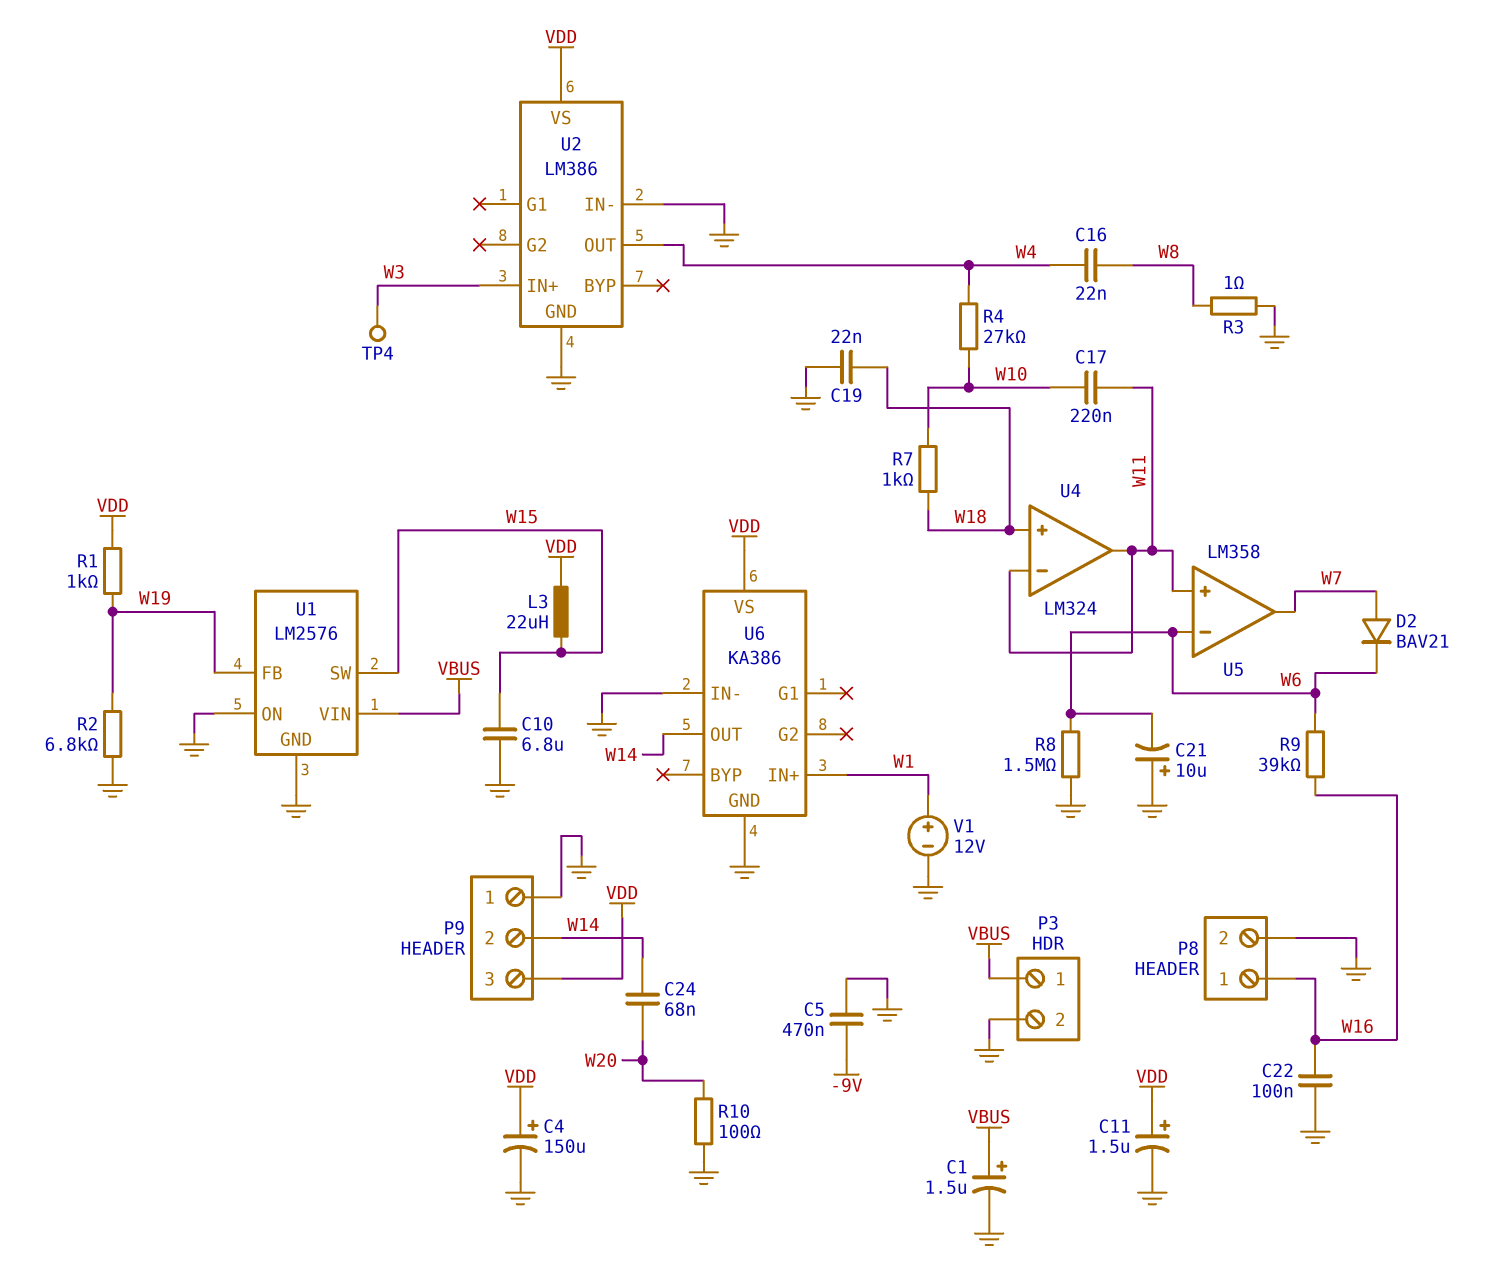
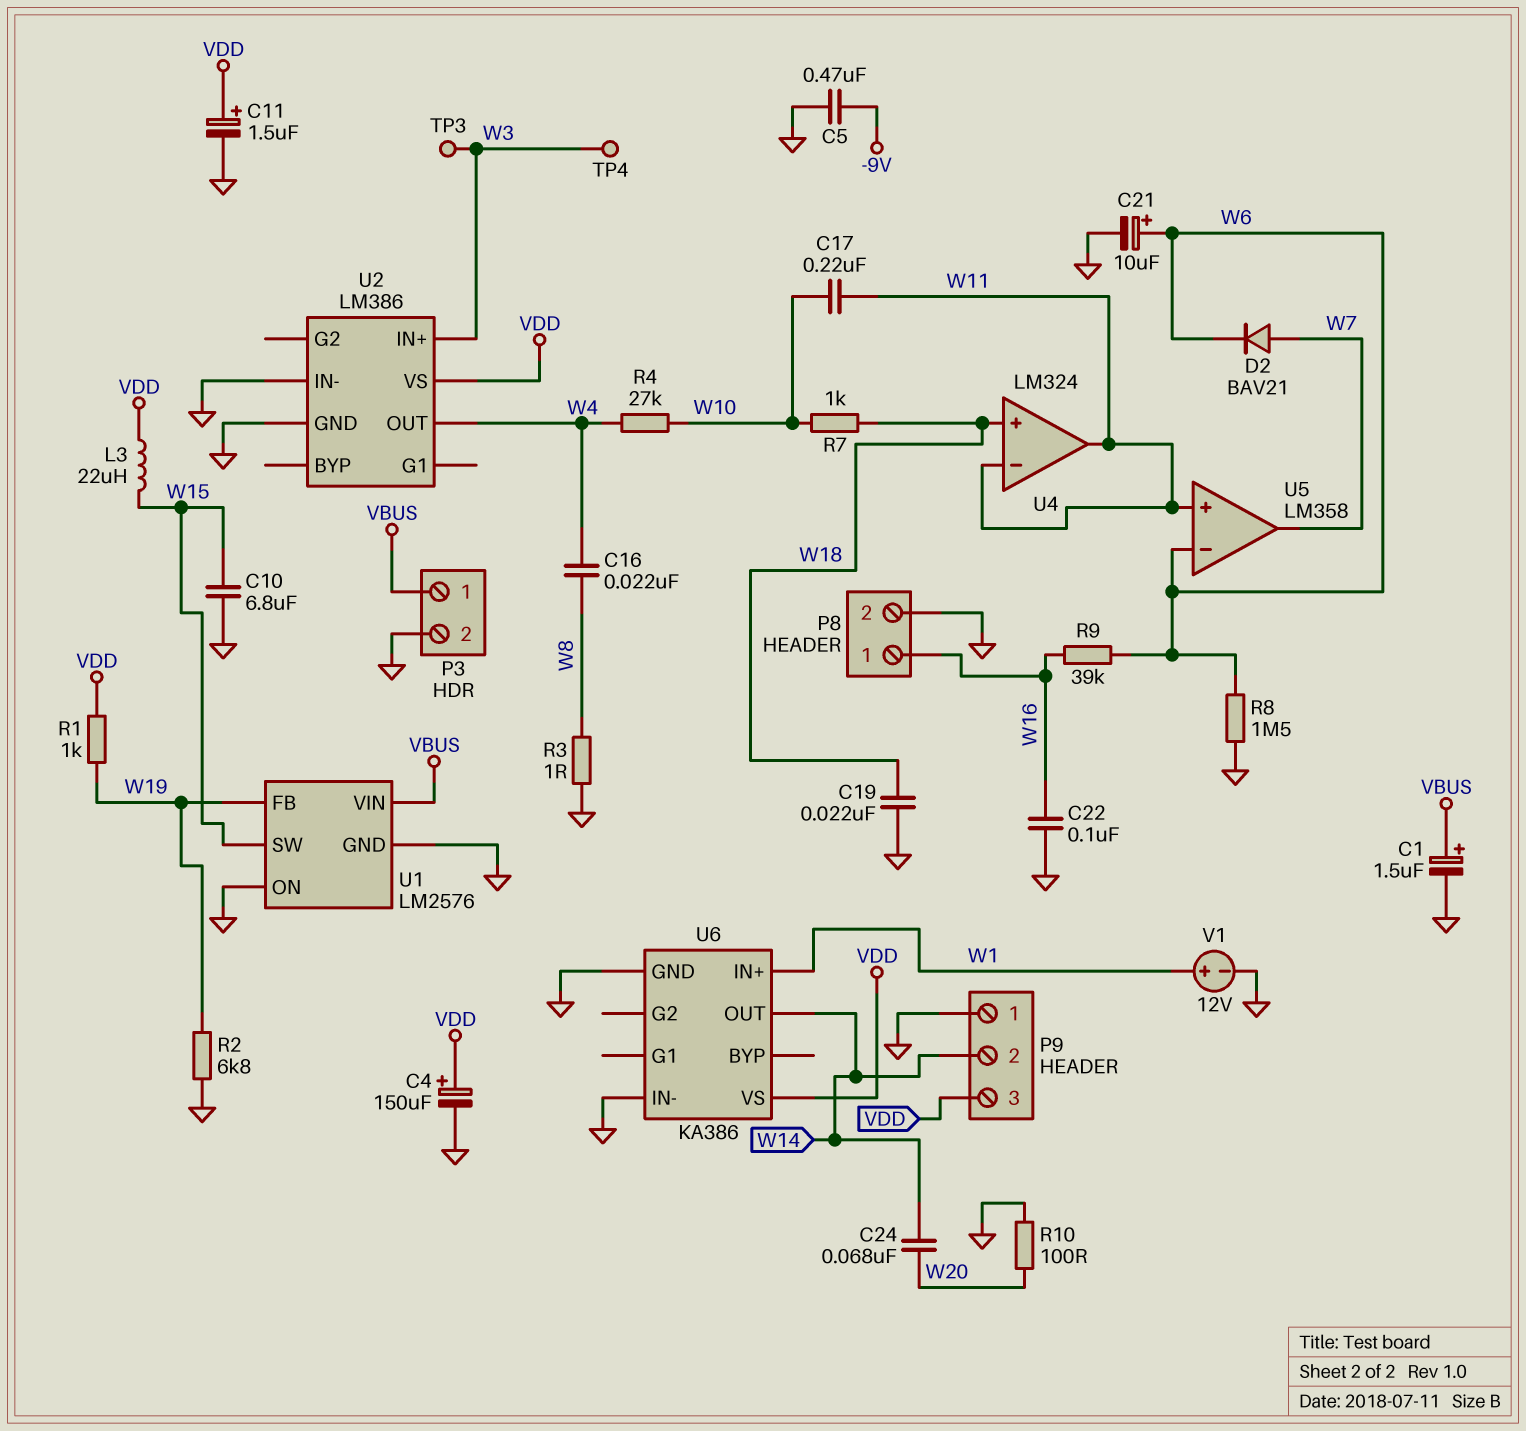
C21: 10uF (plus GND, minus W6) -> 10uF (plus W6, minus GND)
TP3: none -> test point (W3)

